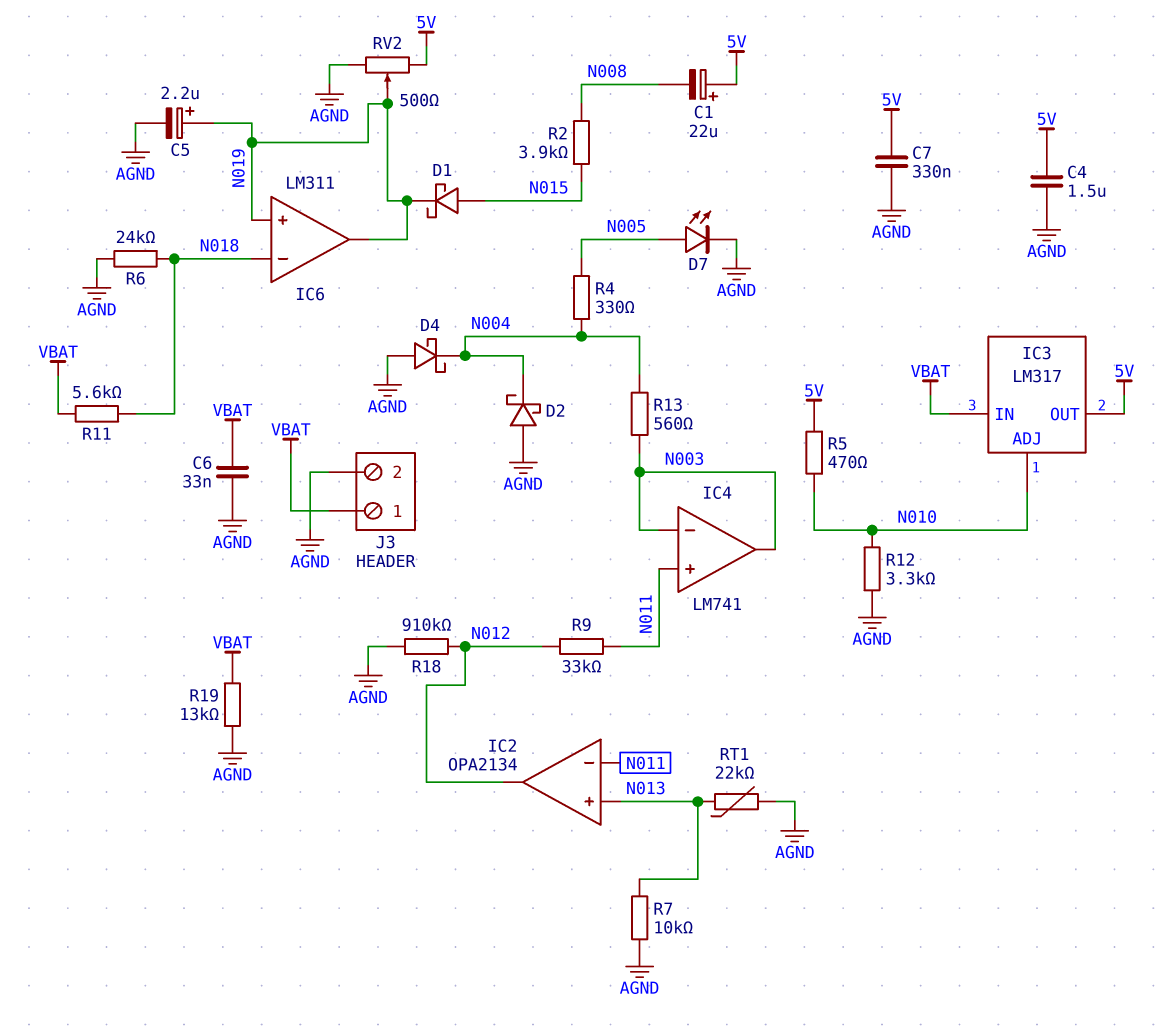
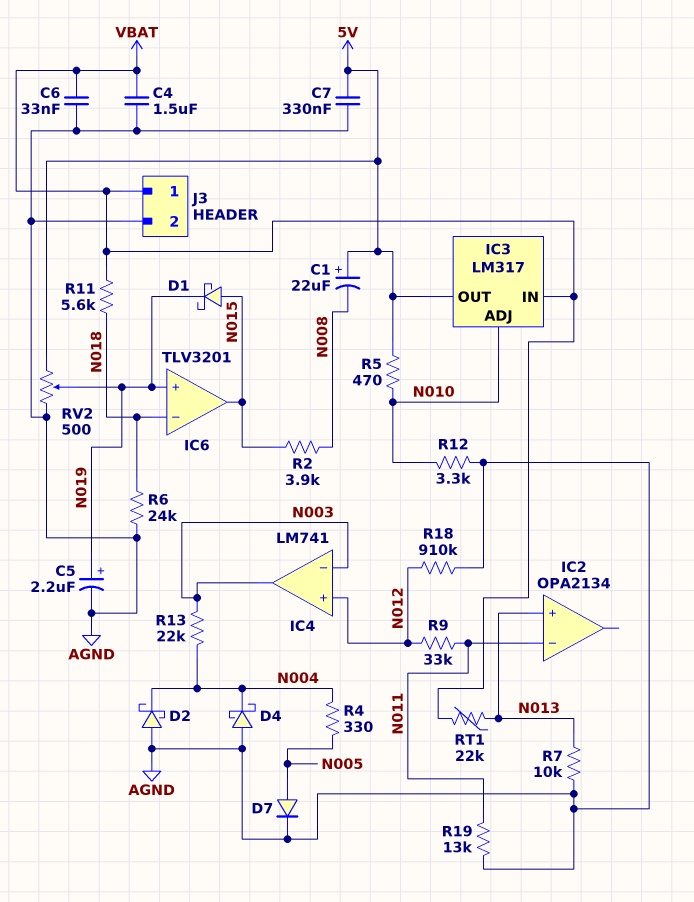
C4: 1.5uF (5V, AGND) -> 1.5uF (AGND, VBAT)
D7: LED (A N005, K AGND) -> diode (A N005, K AGND)
IC2 pin out: N012 -> none
IC4 pin in+: N011 -> N012
IC6: LM311 -> TLV3201
IC6 pin out: N019 -> N015
R13: 560 (N003, N004) -> 22k (N003, N004)
R19: 13k (AGND, VBAT) -> 13k (AGND, N011)
RT1: 22k (AGND, N013) -> 22k (N013, VBAT)

